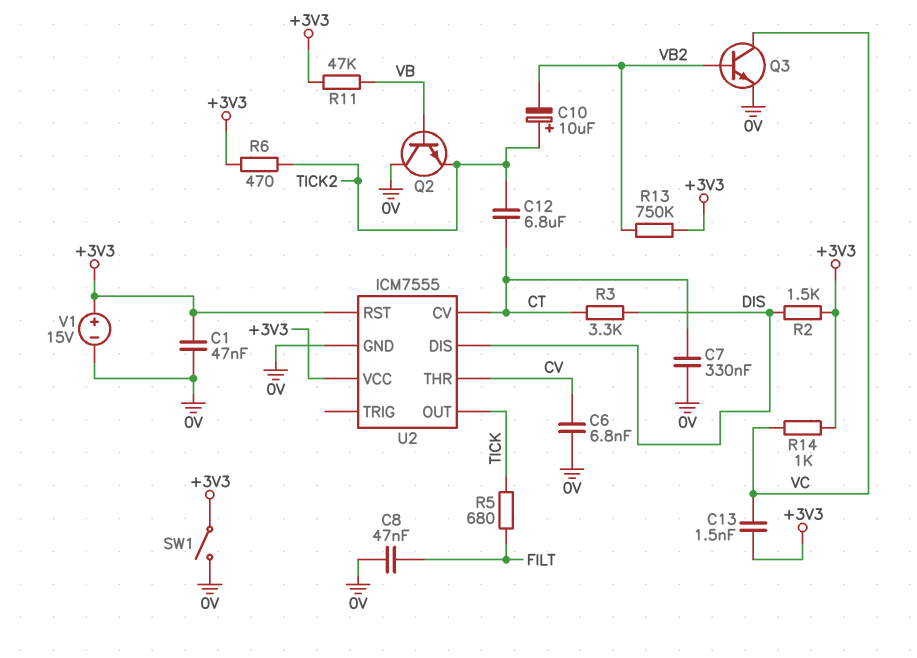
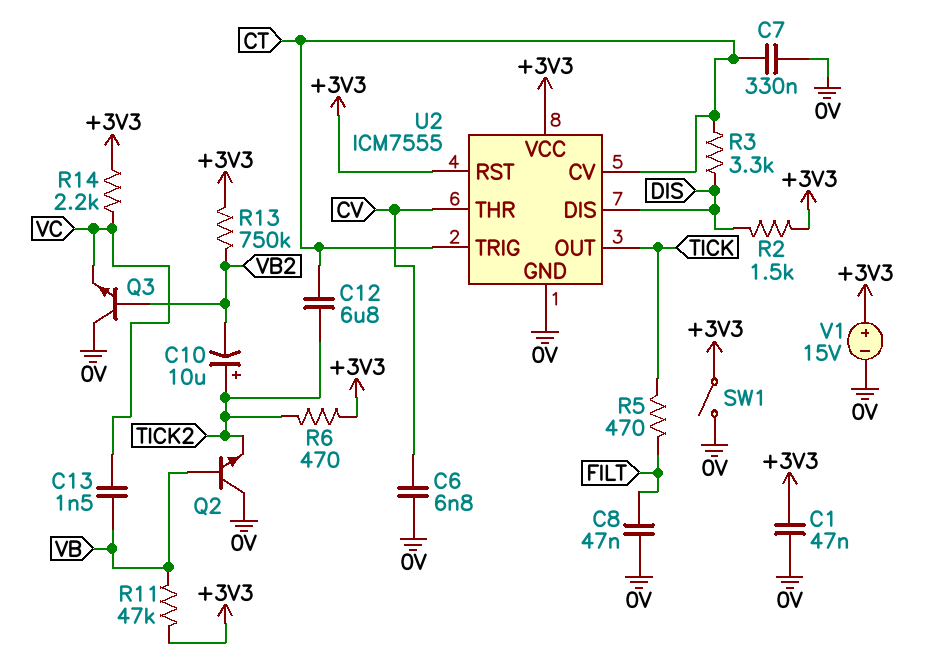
C13: 1.5nF (+3V3, VC) -> 1.5nF (VB, VC)
Q3: NPN (B VB2, C VC, E 0V) -> NPN (B VB2, C 0V, E VC)
R5: 680 (FILT, TICK) -> 470 (FILT, TICK)
R14: 1k (+3V3, VC) -> 2.2k (+3V3, VC)
U2 pin TRIG: none -> CT

